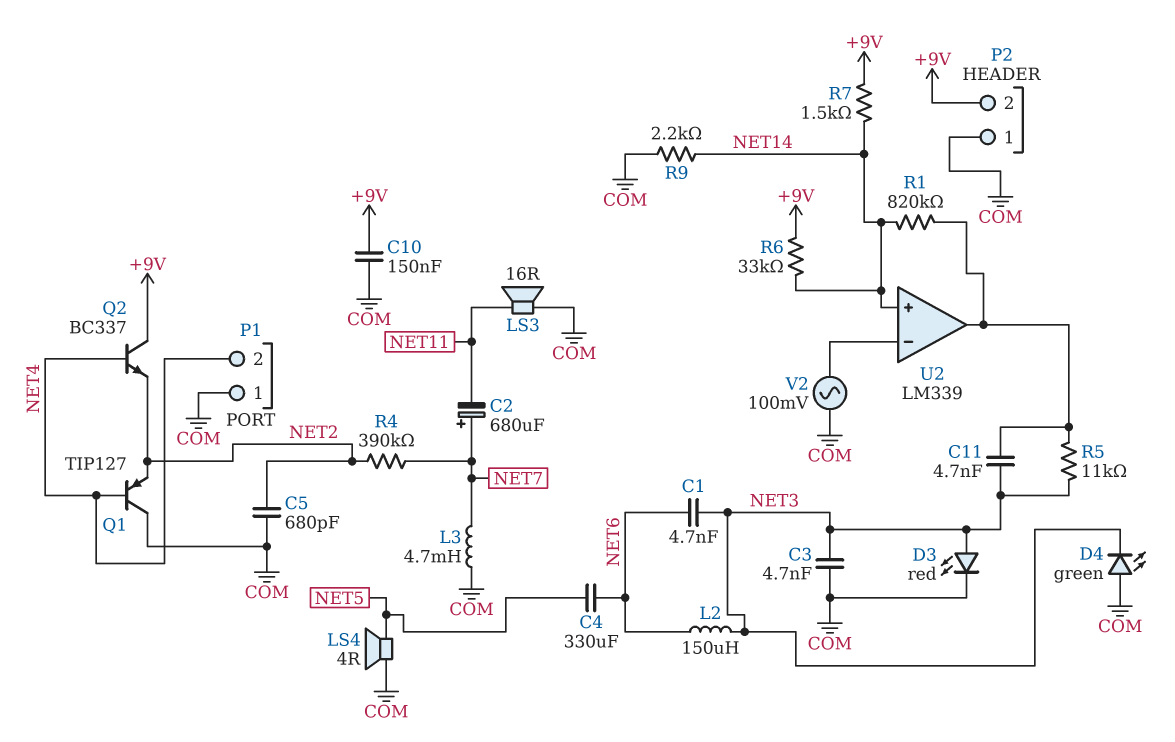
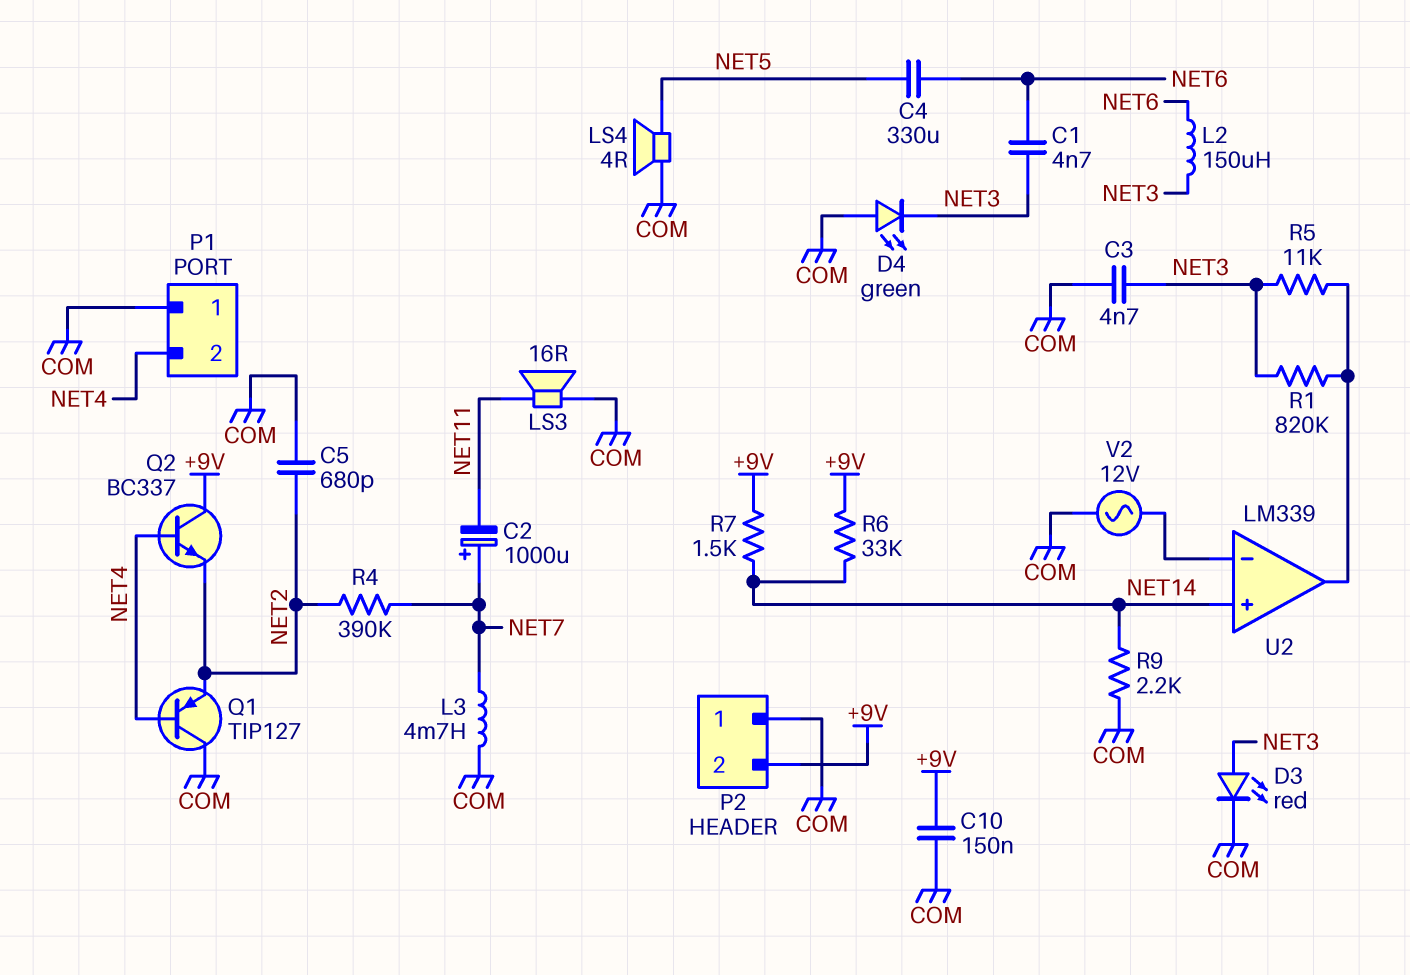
C2: 680uF (plus NET7, minus NET11) -> 1000uF (plus NET7, minus NET11)
C11: 4.7nF (NET3, U2/out) -> none
R1: 820k (NET14, U2/out) -> 820k (NET3, U2/out)
V2: AC 100mV (COM, U2/in-) -> AC 12V (COM, U2/in-)

